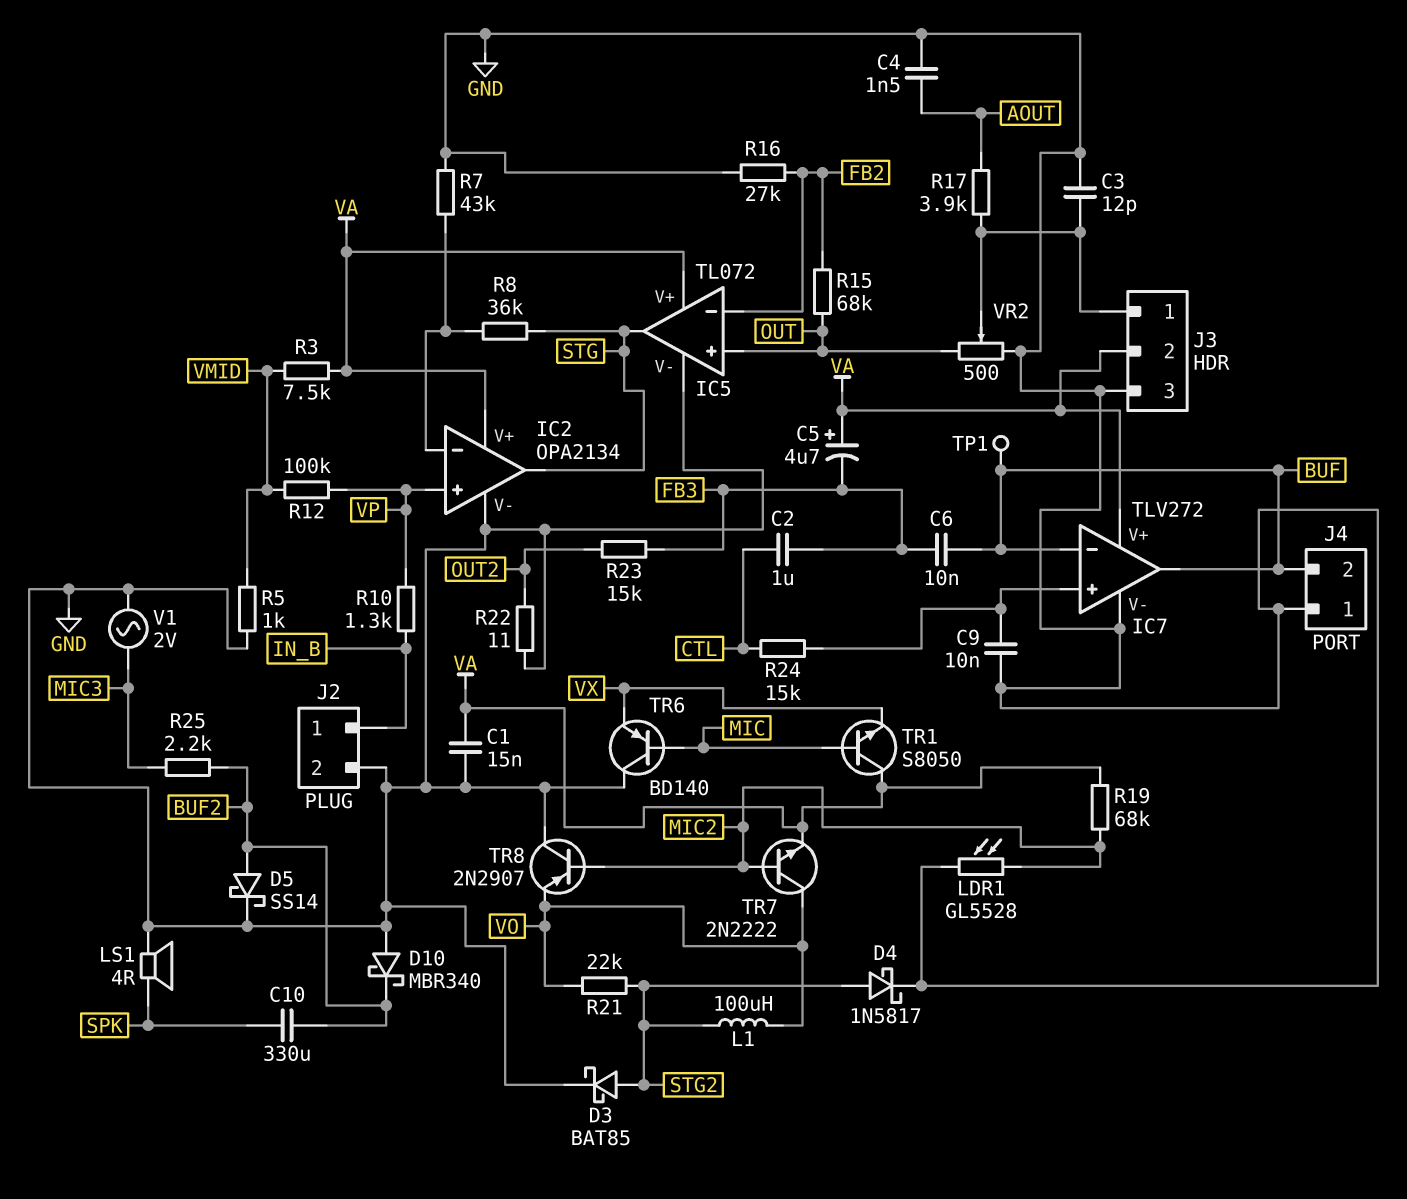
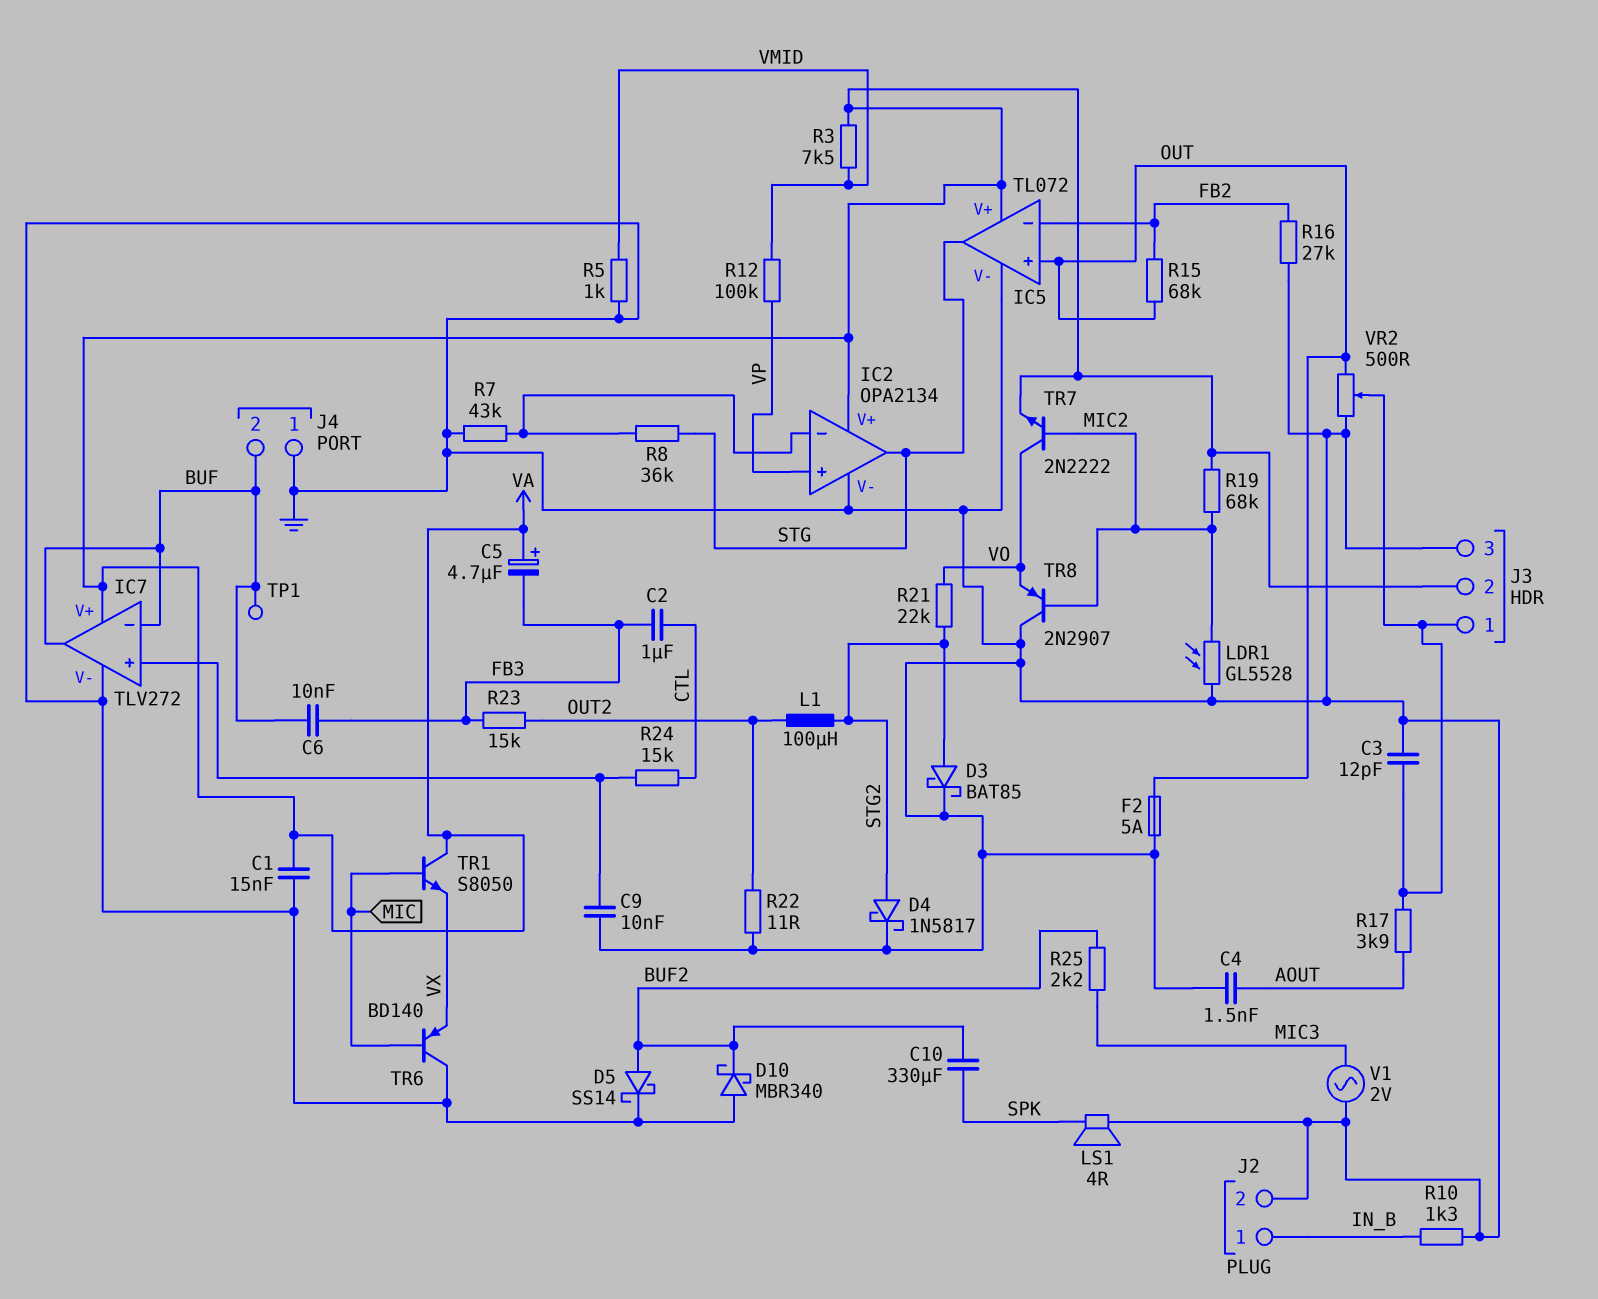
F2: none -> 5A (GND, OUT)
L1: 100uH (STG2, VO) -> 100uH (OUT2, STG2)
R10: 1.3k (IN_B, VP) -> 1.3k (GND, IN_B)

